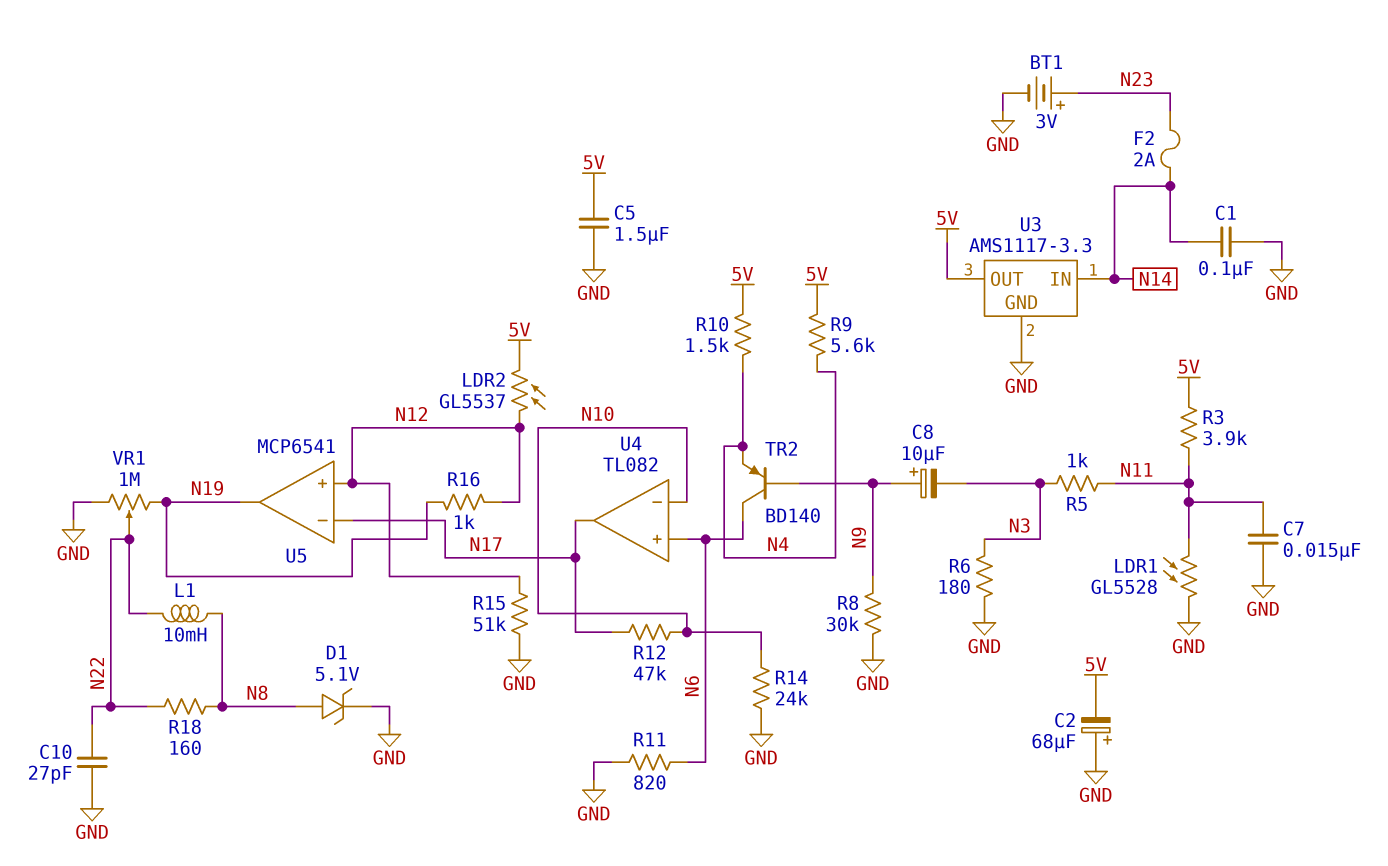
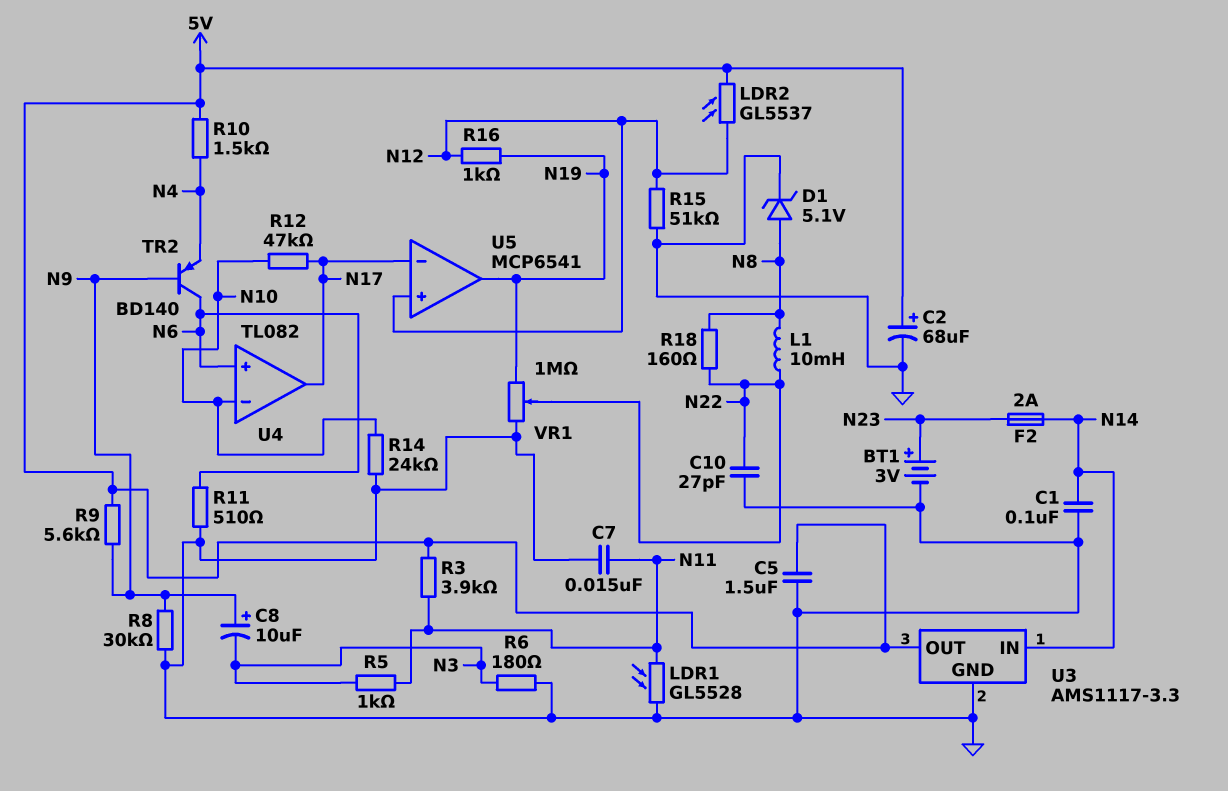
C2: 68uF (plus GND, minus 5V) -> 68uF (plus 5V, minus GND)
R9: 5.6k (5V, N4) -> 5.6k (5V, N9)
R11: 820 (GND, N6) -> 510 (GND, N6)

